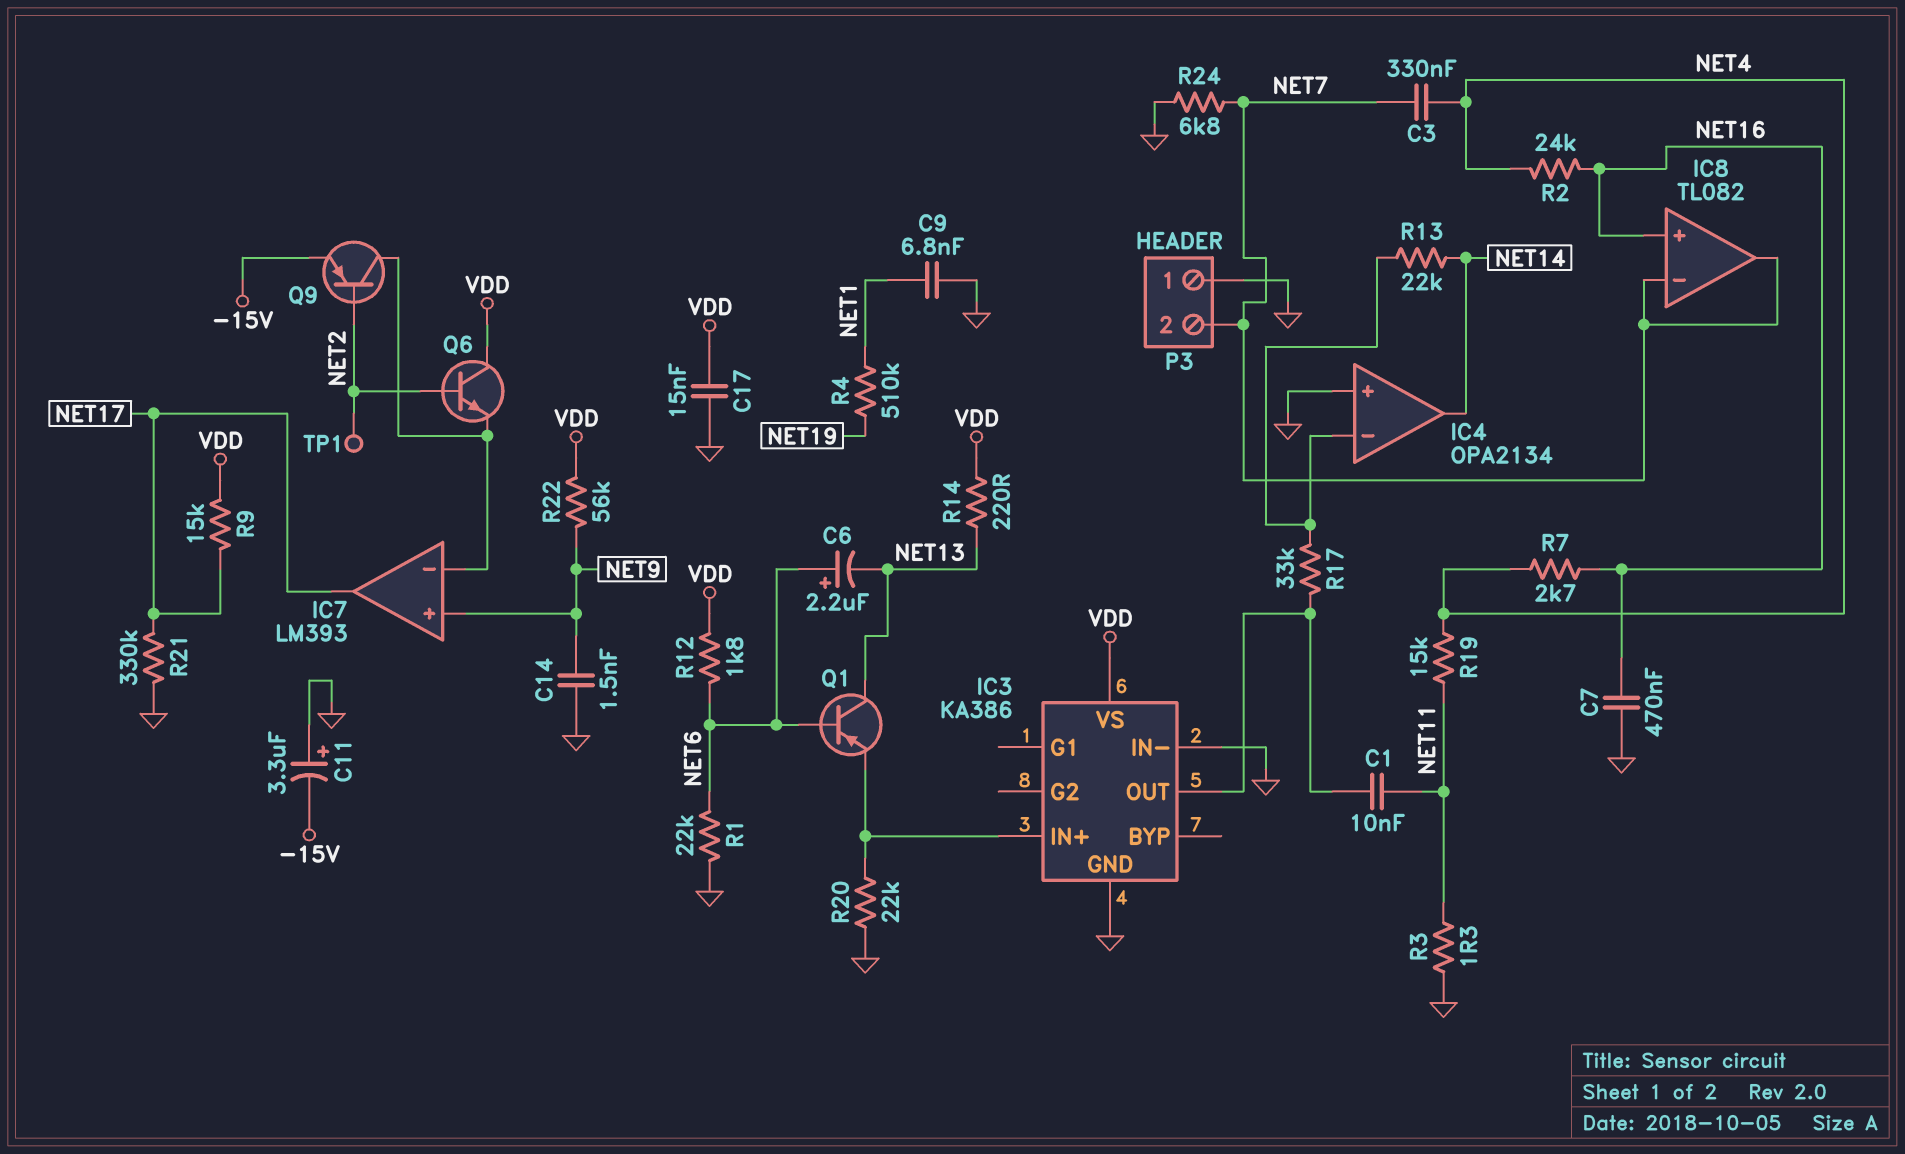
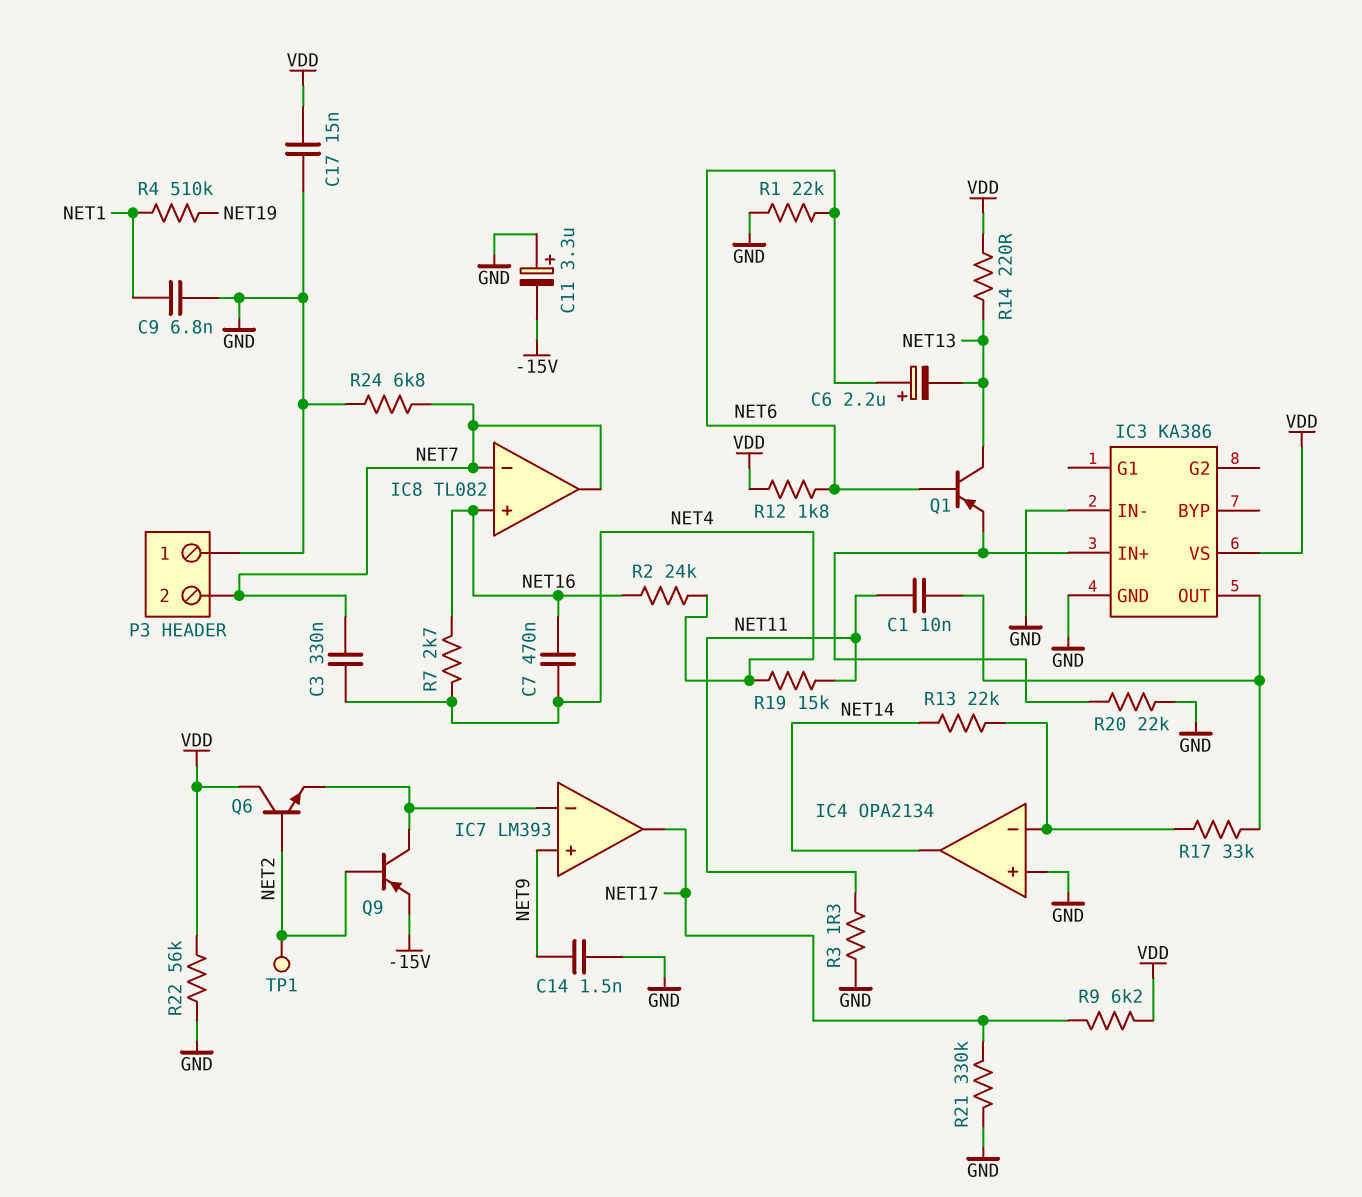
C7: 470nF (GND, NET16) -> 470nF (NET4, NET16)
R9: 15k (NET17, VDD) -> 6.2k (NET17, VDD)
R22: 56k (NET9, VDD) -> 56k (GND, VDD)

